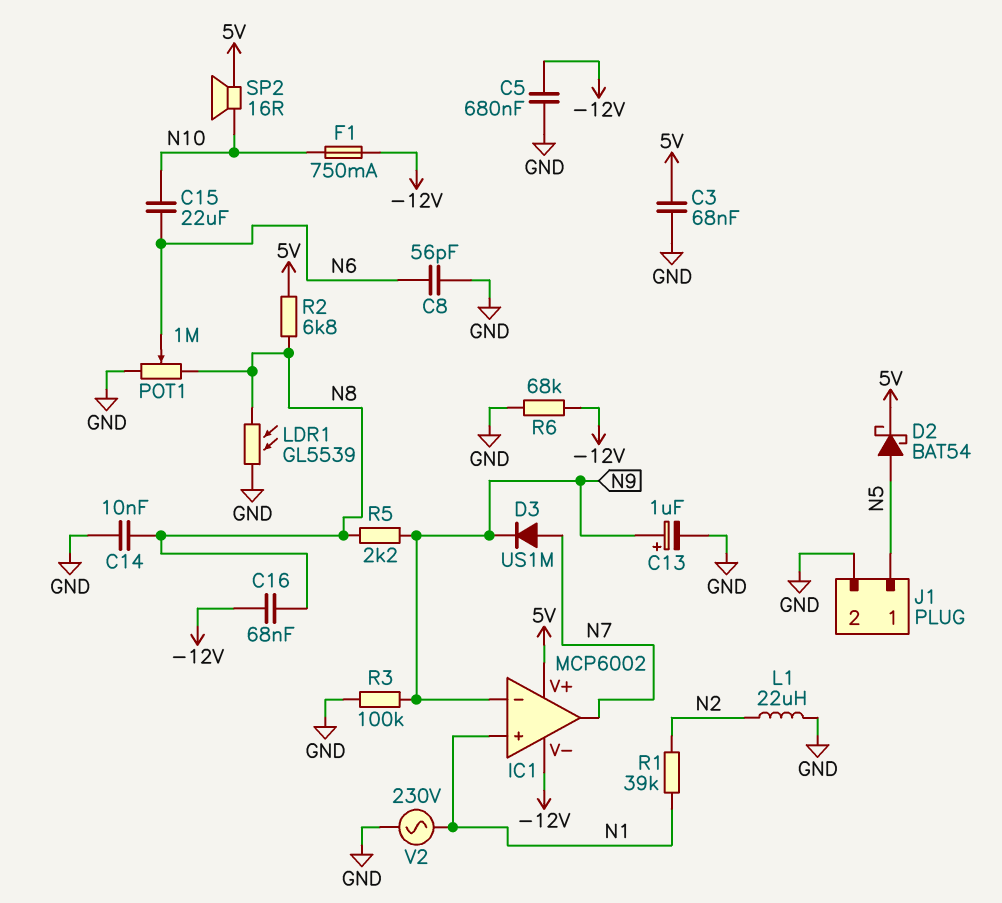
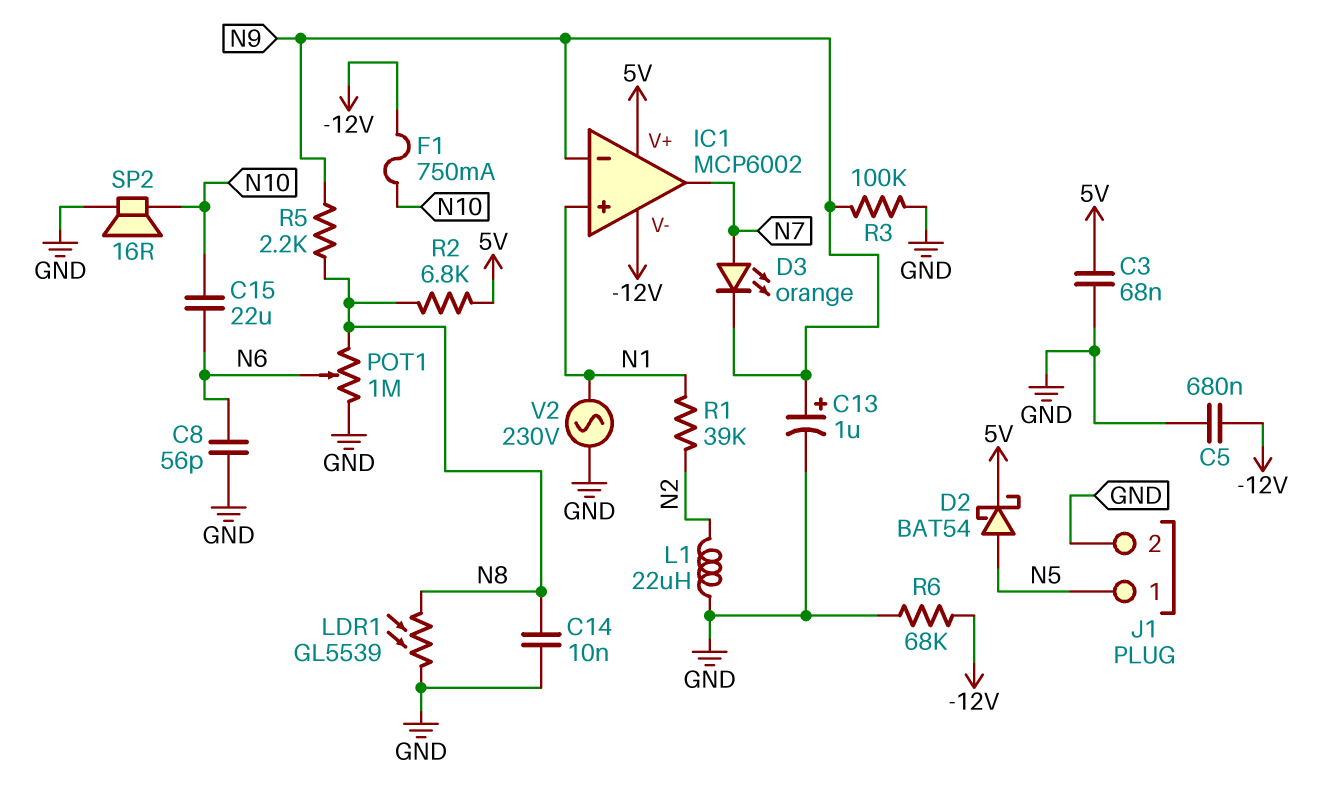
C16: 68nF (-12V, N8) -> none
D3: diode US1M (A N7, K N9) -> LED orange (A N7, K N9)
SP2: speaker 16R (5V, N10) -> speaker 16R (GND, N10)

